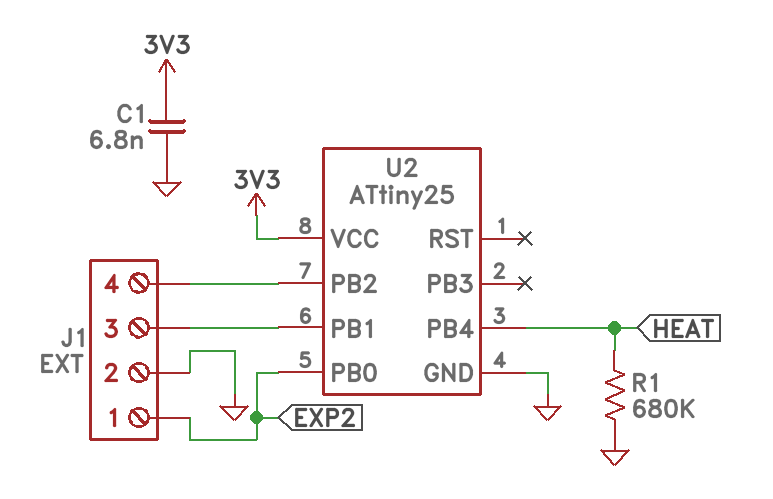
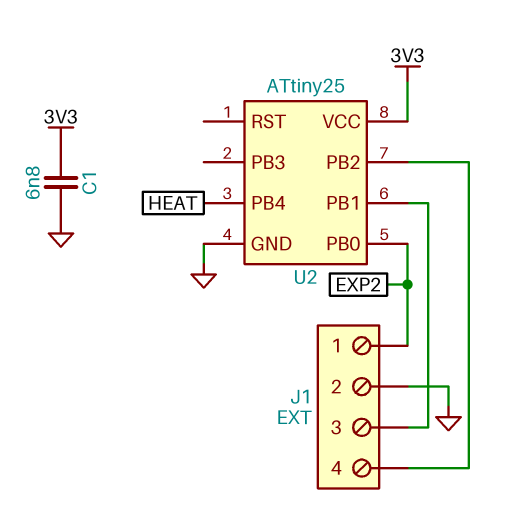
R1: 680k (GND, HEAT) -> none

